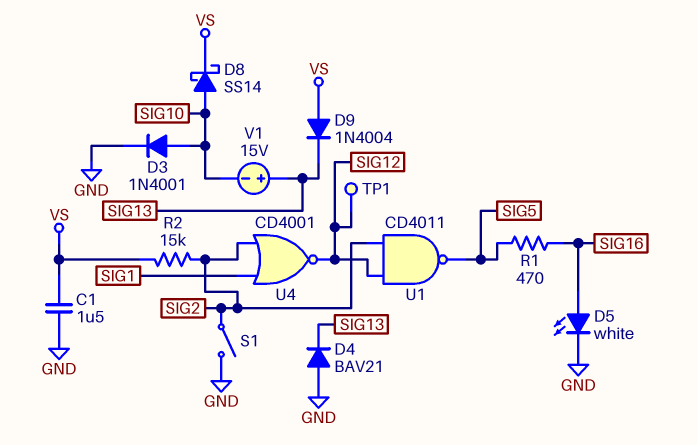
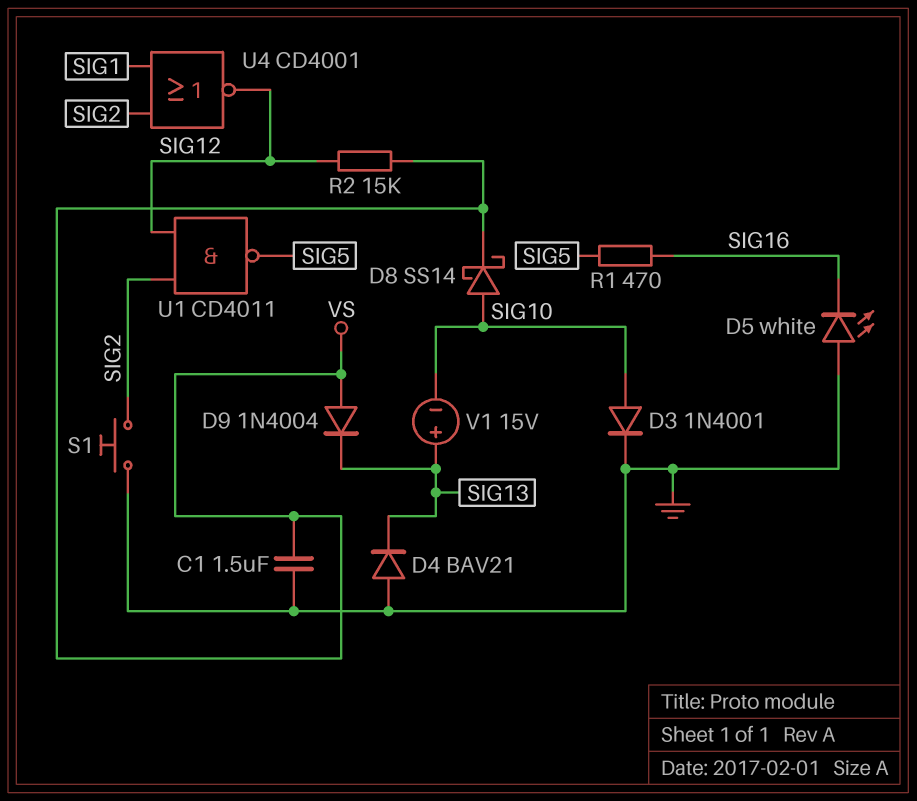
D5: LED white (A SIG16, K GND) -> LED white (A GND, K SIG16)
R2: 15k (SIG2, VS) -> 15k (SIG12, VS)
S1: switch (GND, SIG2) -> button (GND, SIG2)
TP1: test point (SIG12) -> none

